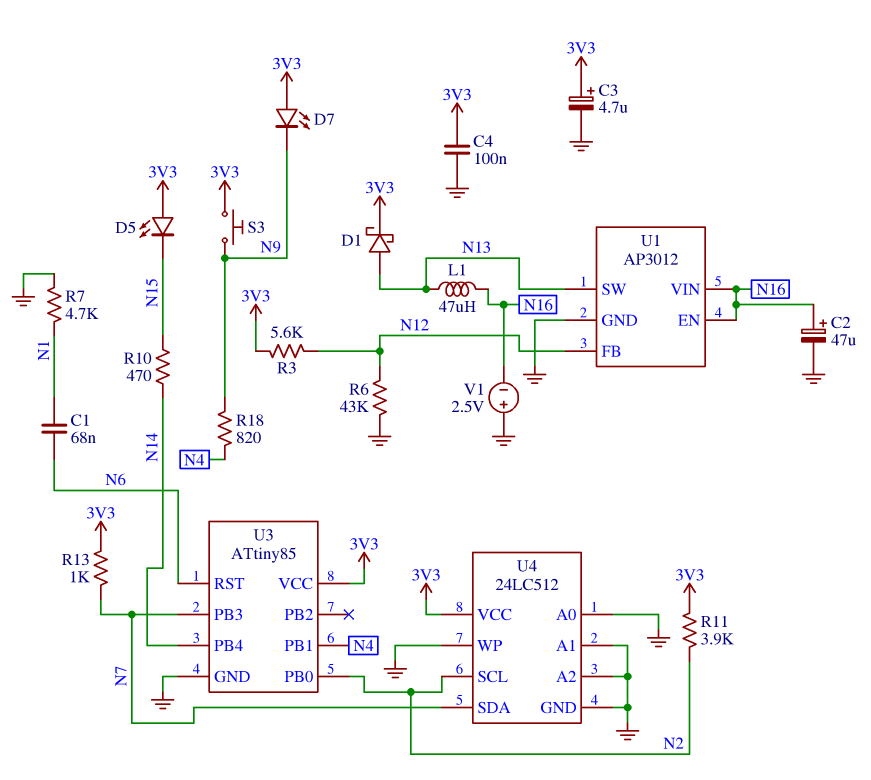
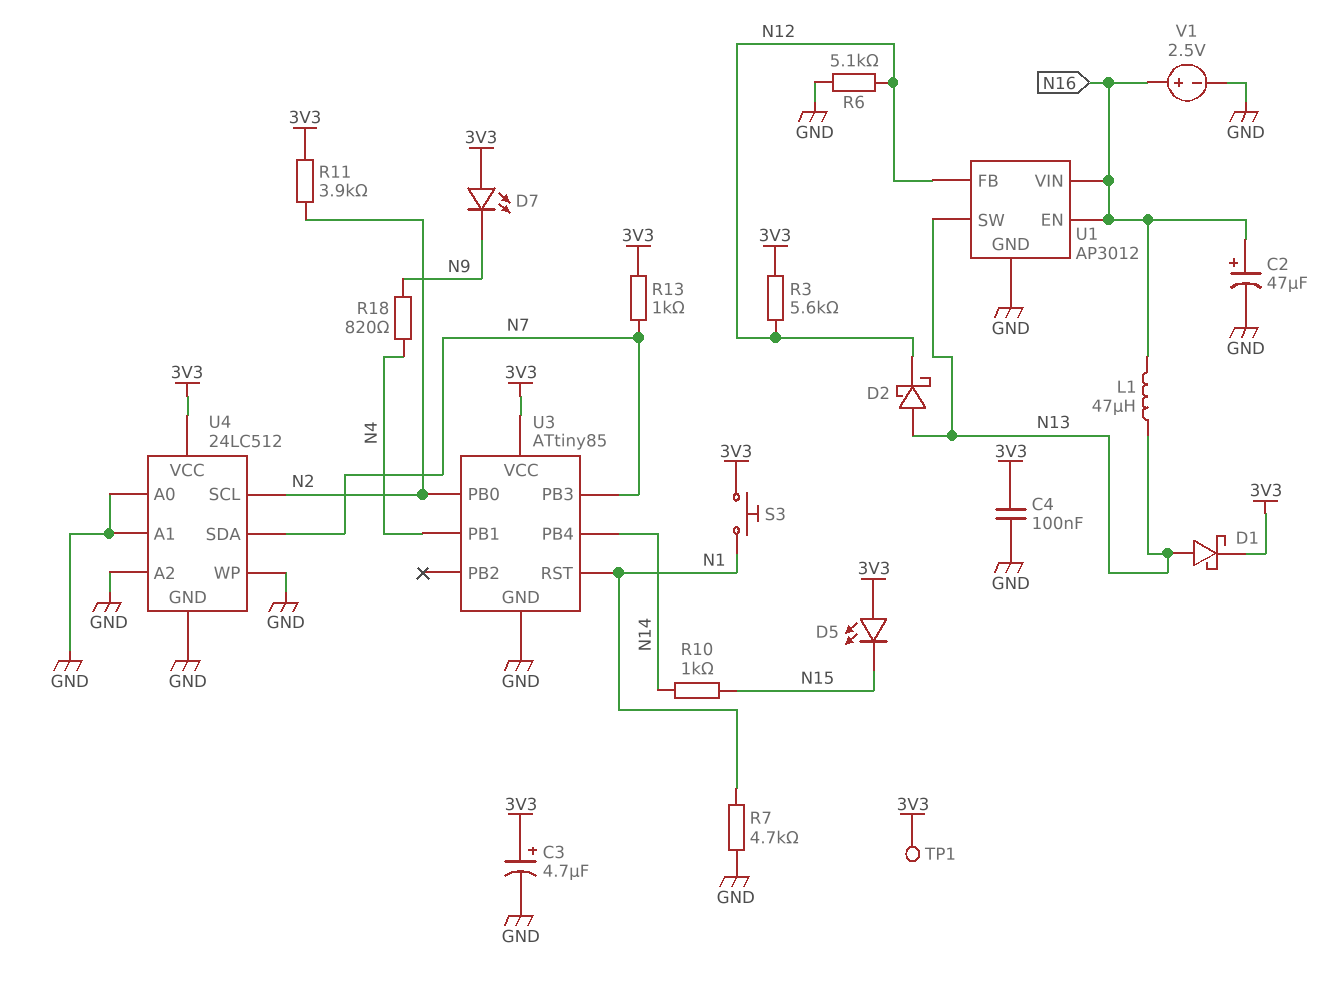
C1: 68nF (N1, N6) -> none
D2: none -> schottky (A N13, K N12)
R6: 43k (GND, N12) -> 5.1k (GND, N12)
R10: 470 (N14, N15) -> 1k (N14, N15)
S3: button (3V3, N9) -> button (3V3, N1)
TP1: none -> test point (3V3)
U3 pin RST: N6 -> N1
V1: 2.5V (plus GND, minus N16) -> 2.5V (plus N16, minus GND)

